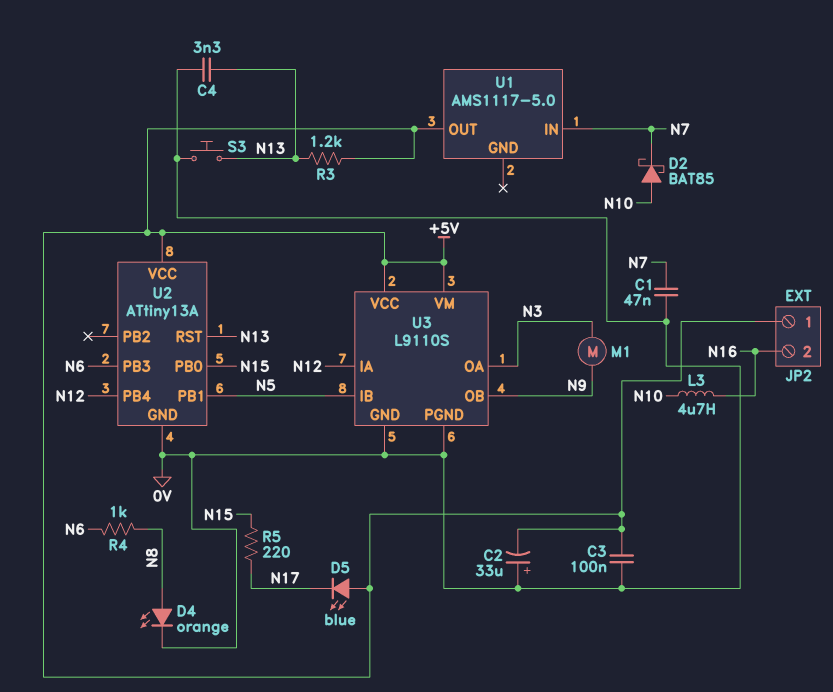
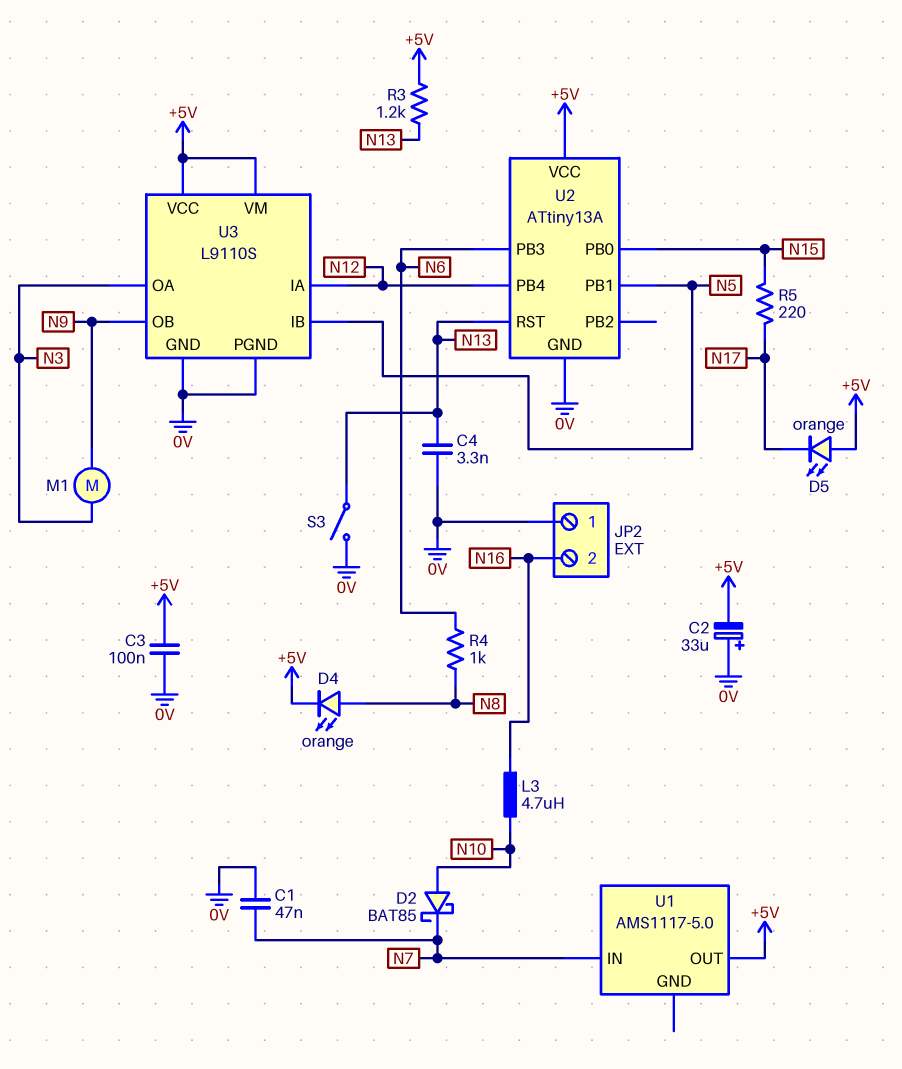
D4: LED orange (A N8, K 0V) -> LED orange (A N8, K +5V)
D5: LED blue (A +5V, K N17) -> LED orange (A +5V, K N17)
JP2 pin 1: +5V -> 0V
S3: button (0V, N13) -> switch (0V, N13)

